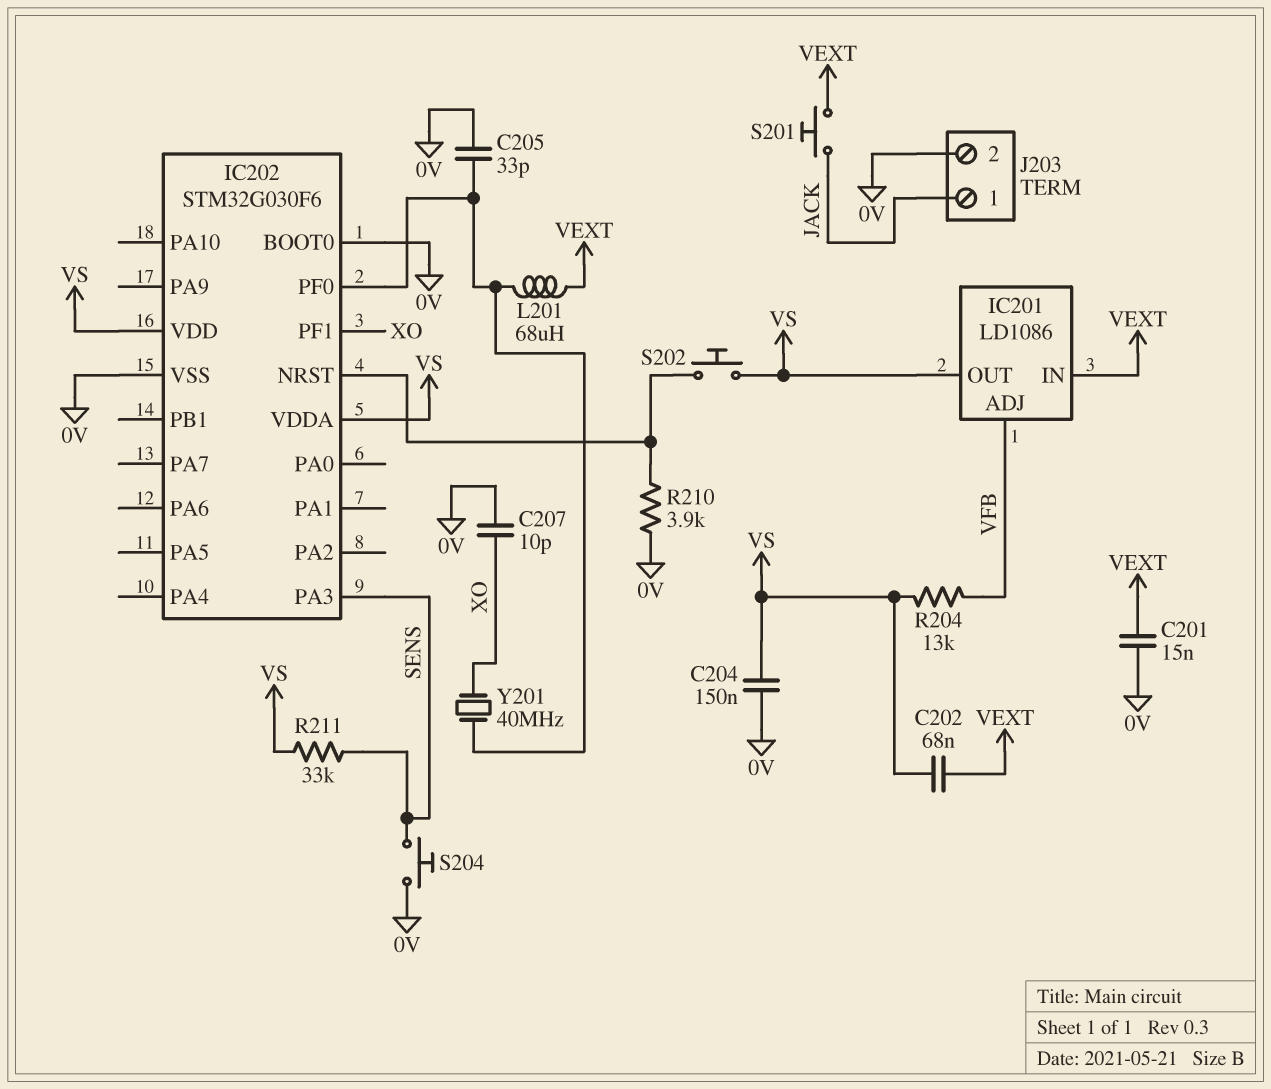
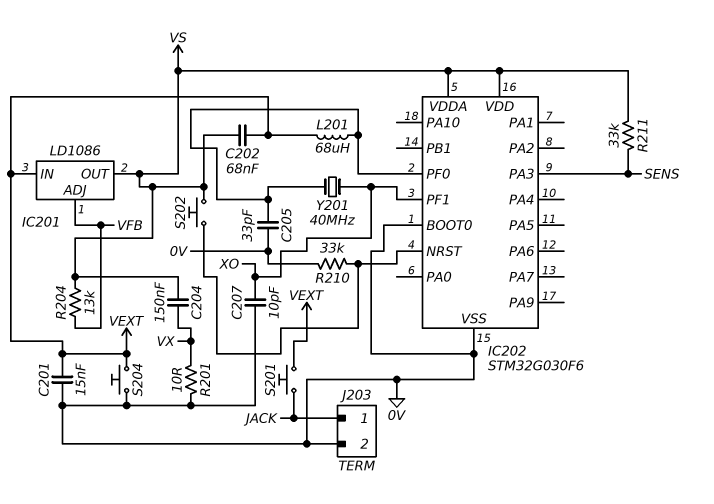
C204: 150nF (0V, VS) -> 150nF (VS, VX)
R201: none -> 10 (0V, VX)
R210: 3.9k (0V, IC202/NRST) -> 33k (0V, IC202/NRST)
S204: button (0V, SENS) -> button (0V, VEXT)

